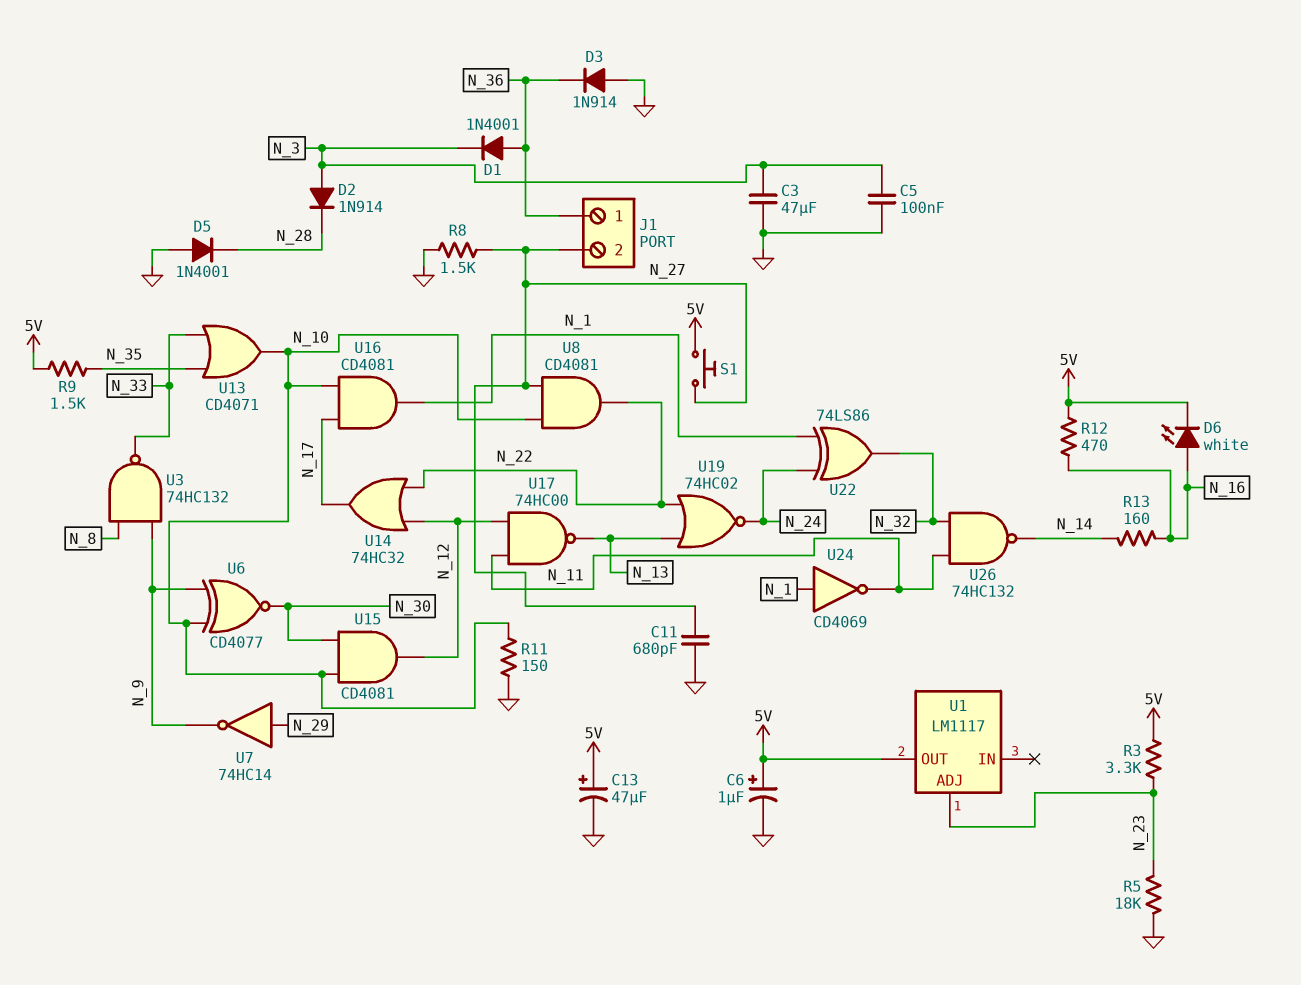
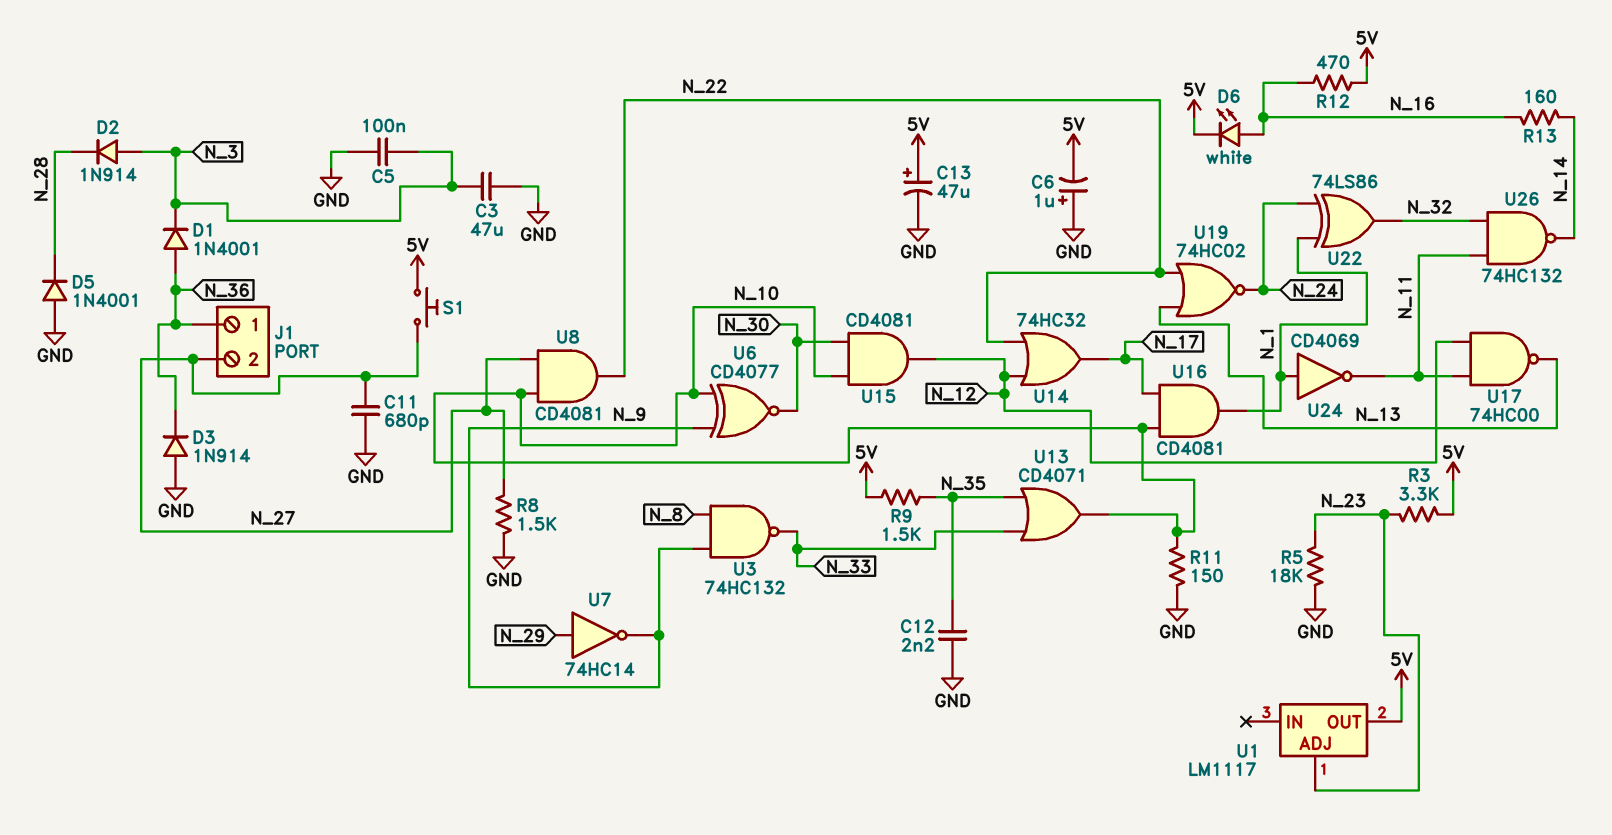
C6: 1uF (plus 5V, minus GND) -> 1uF (plus GND, minus 5V)
C12: none -> 2.2nF (GND, N_35)

